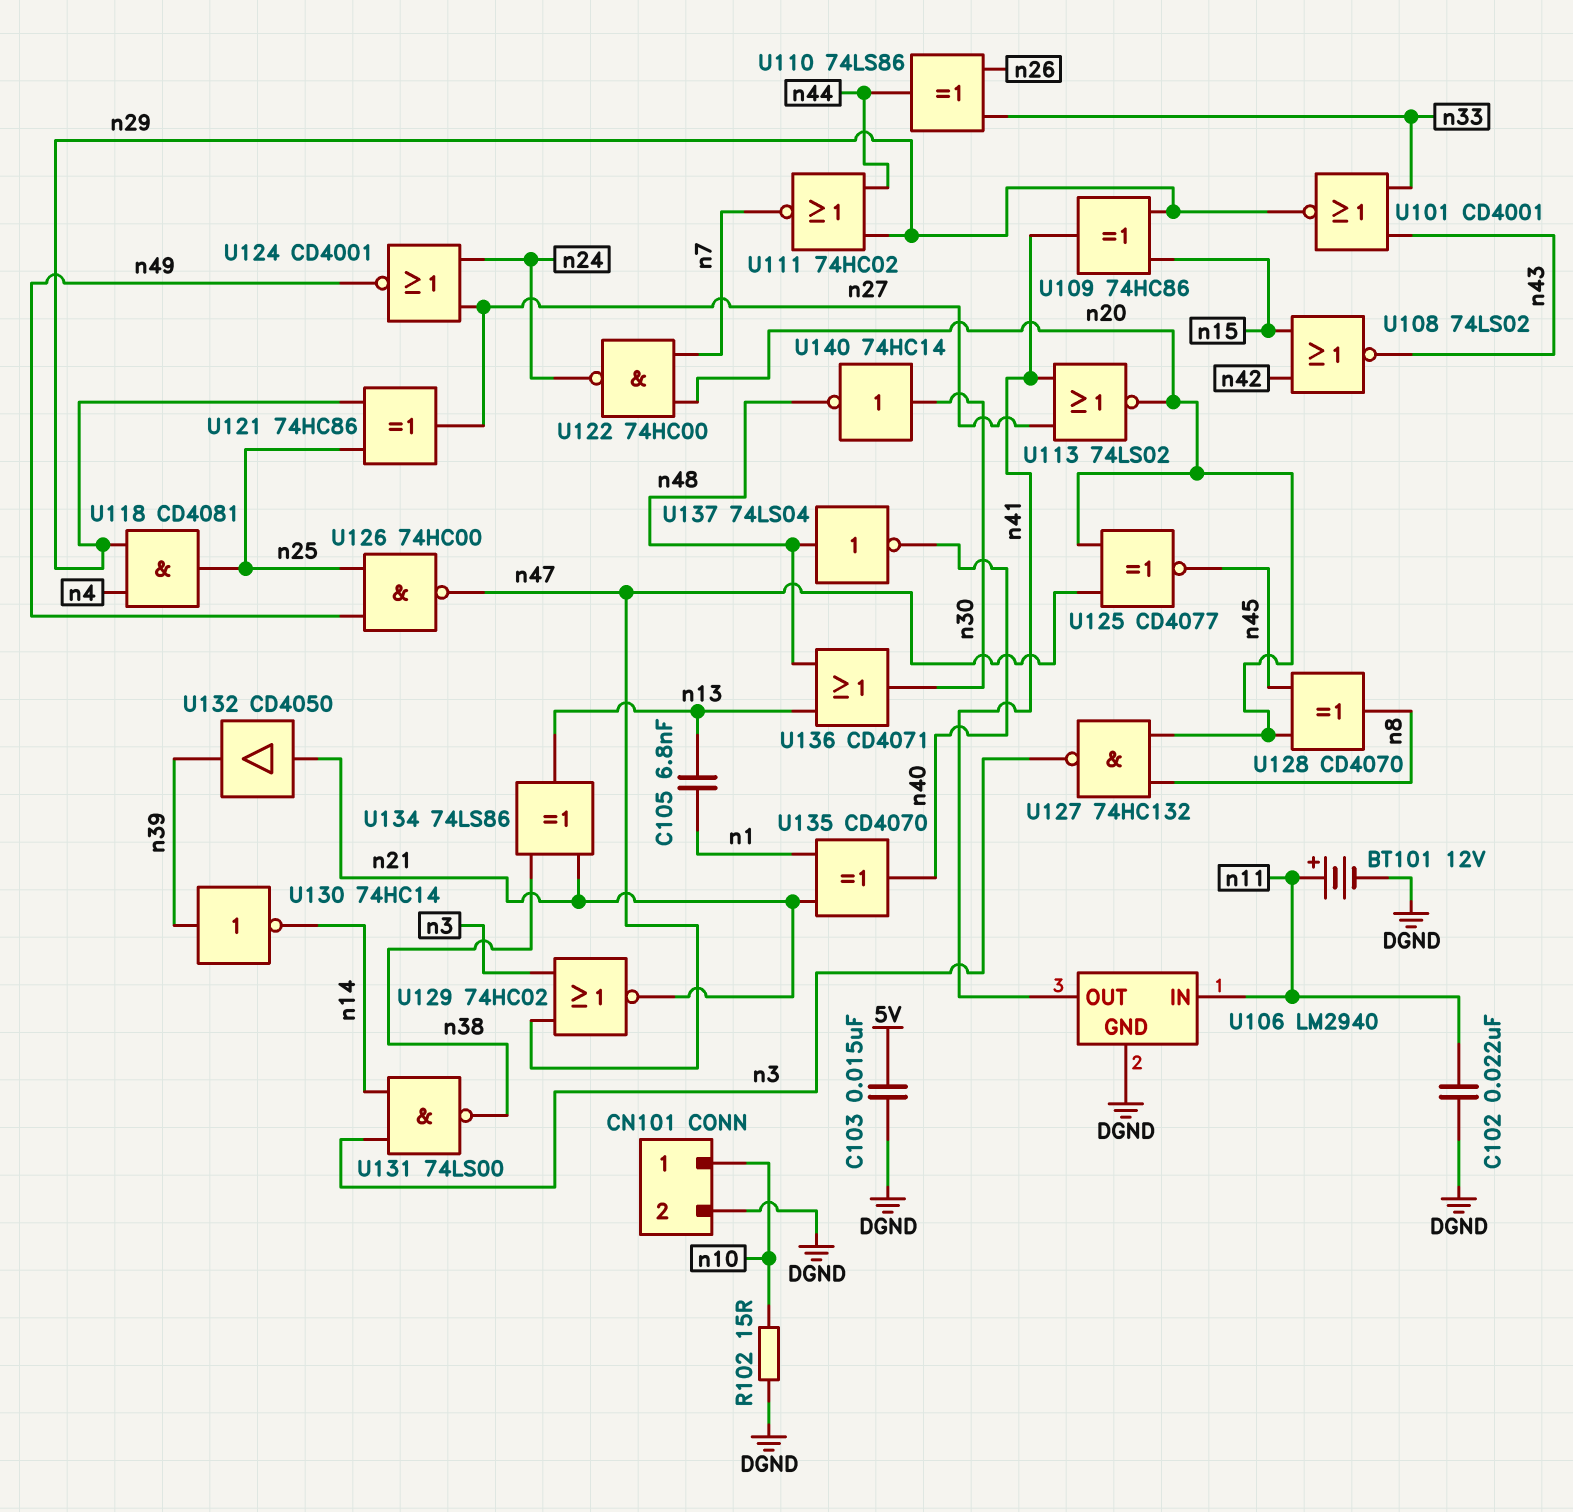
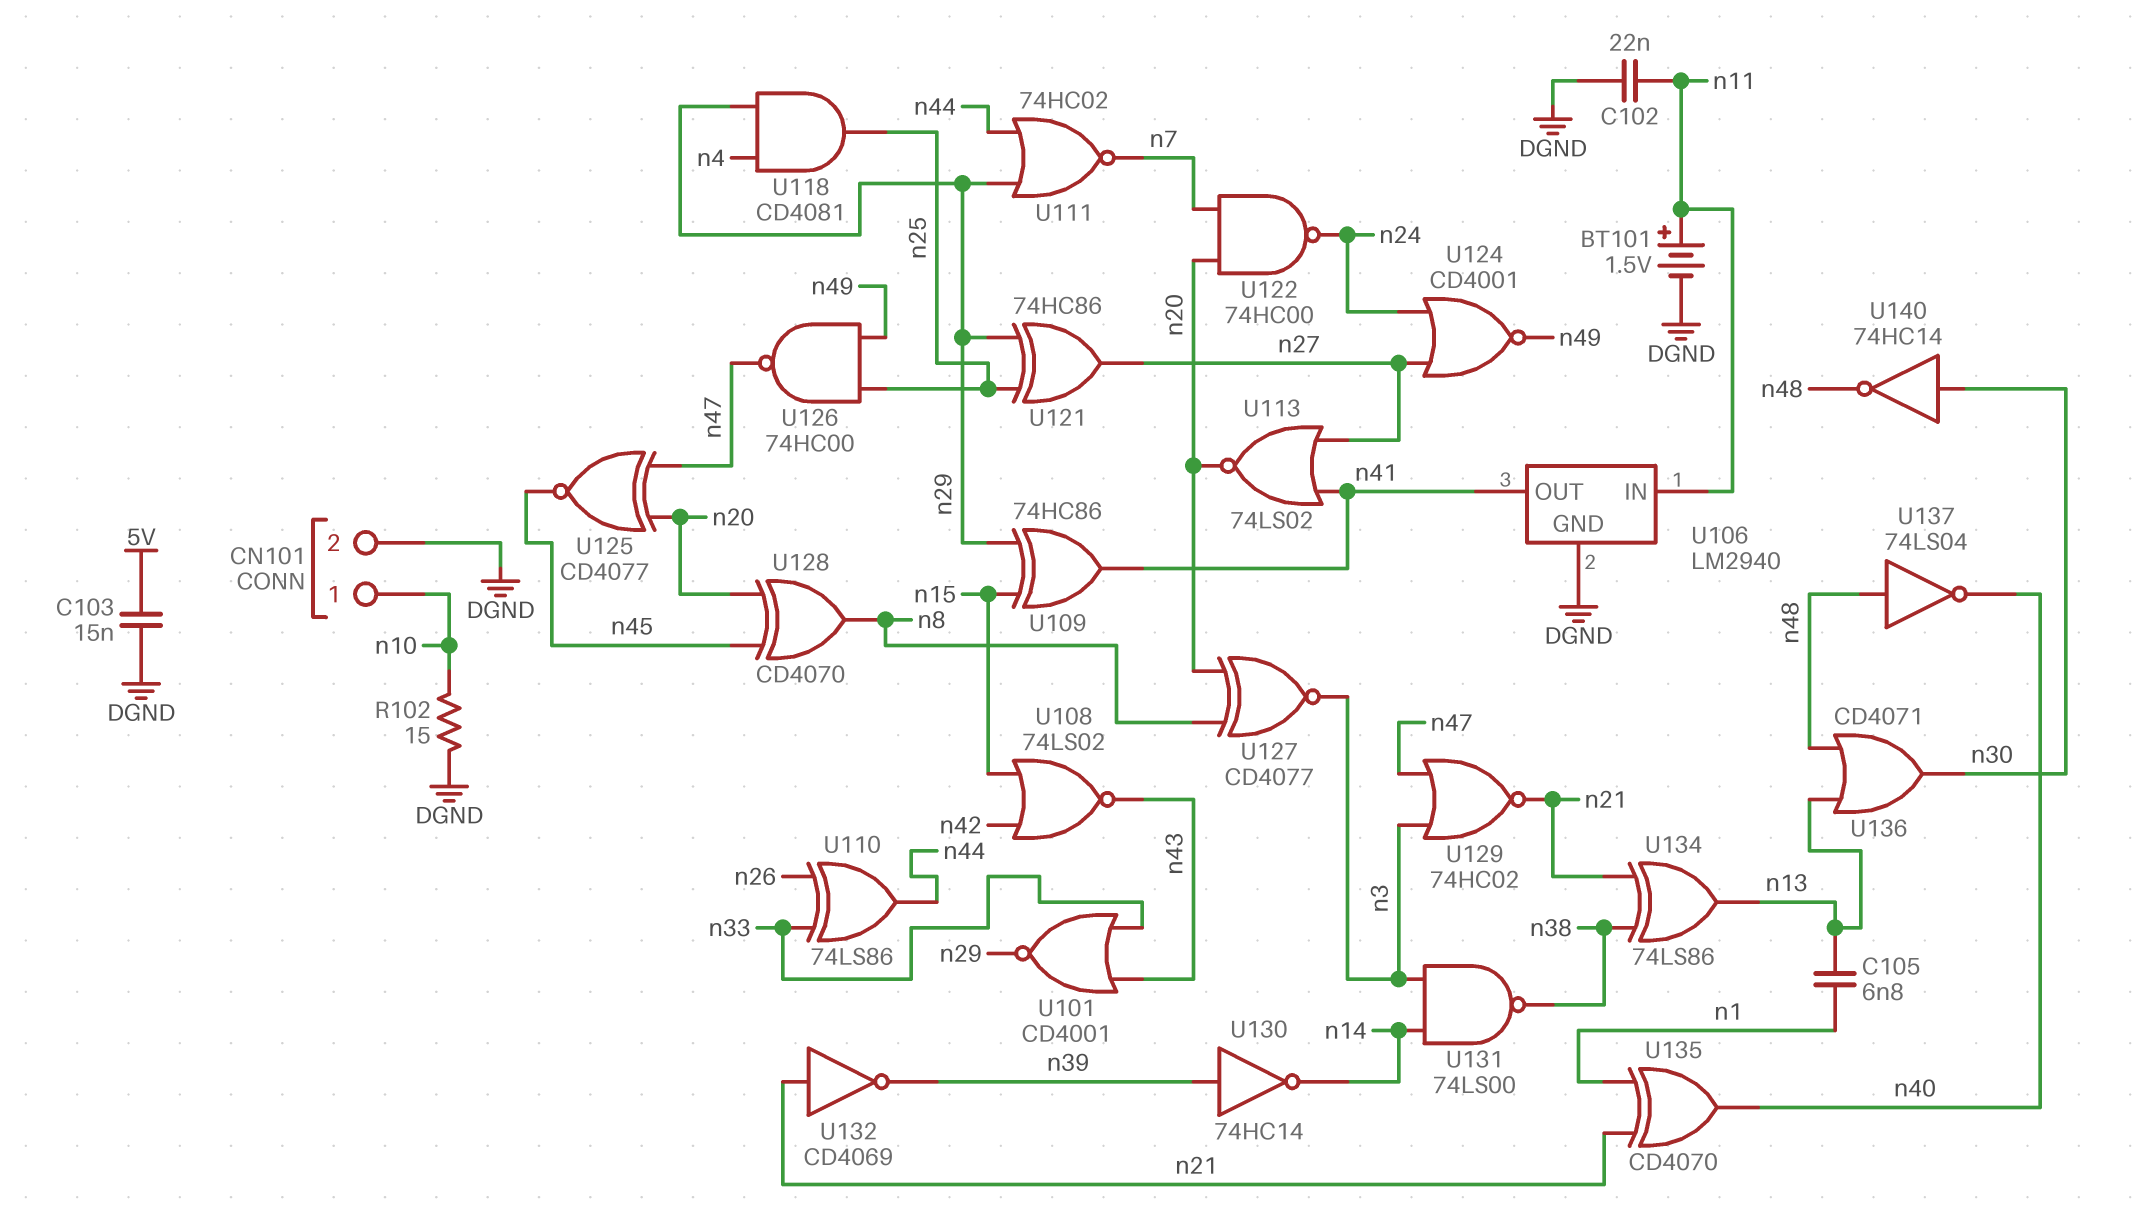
BT101: 12V (plus n11, minus DGND) -> 1.5V (plus n11, minus DGND)
U127: NAND 74HC132 (in n8, in n20, out n3) -> XNOR CD4077 (in n8, in n20, out n3)
U132: buffer CD4050 (in n21, out n39) -> NOT CD4069 (in n21, out n39)

